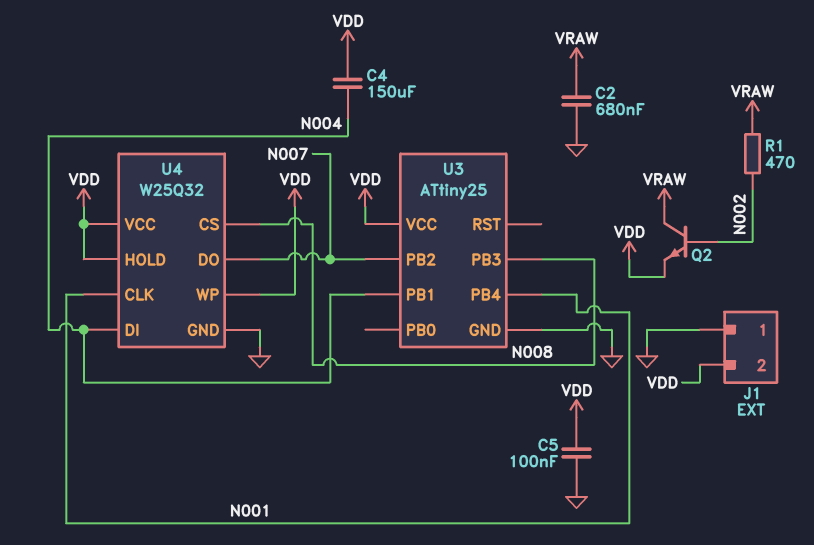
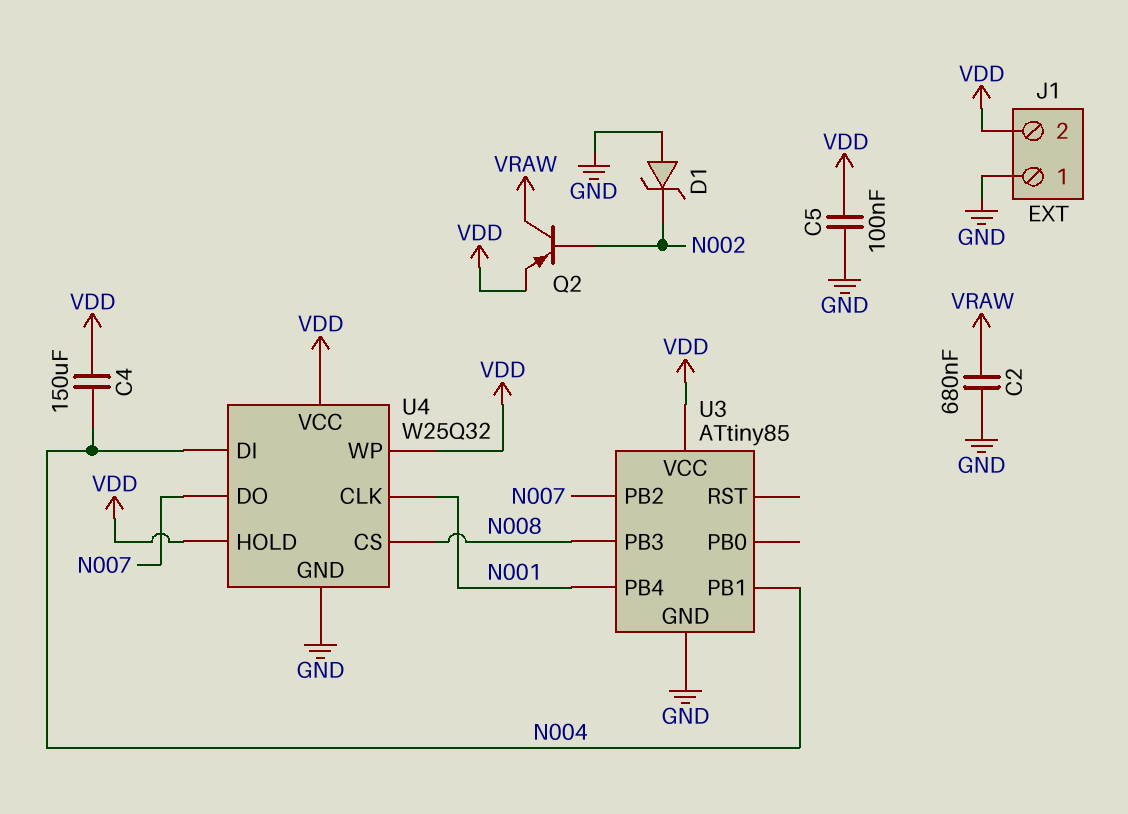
D1: none -> zener (A GND, K N002)
Q2: NPN (B N002, C VRAW, E VDD) -> PNP (B N002, C VRAW, E VDD)
R1: 470 (N002, VRAW) -> none
U3: ATtiny25 -> ATtiny85

